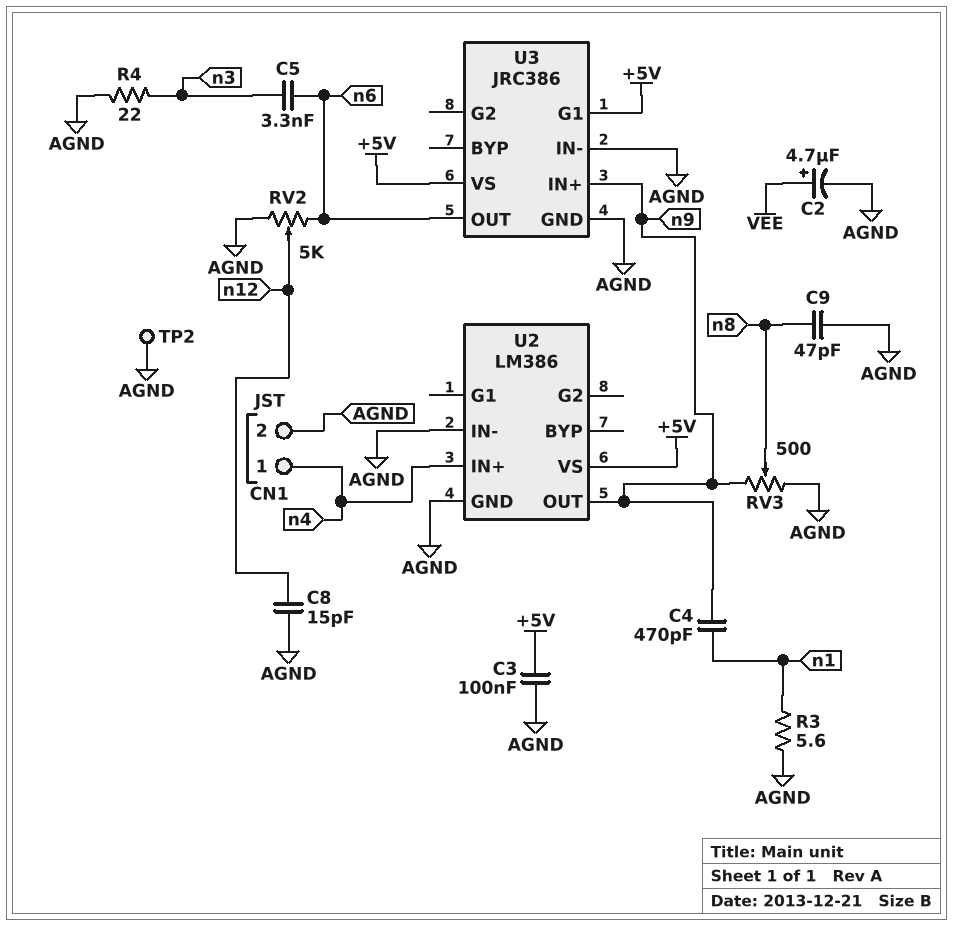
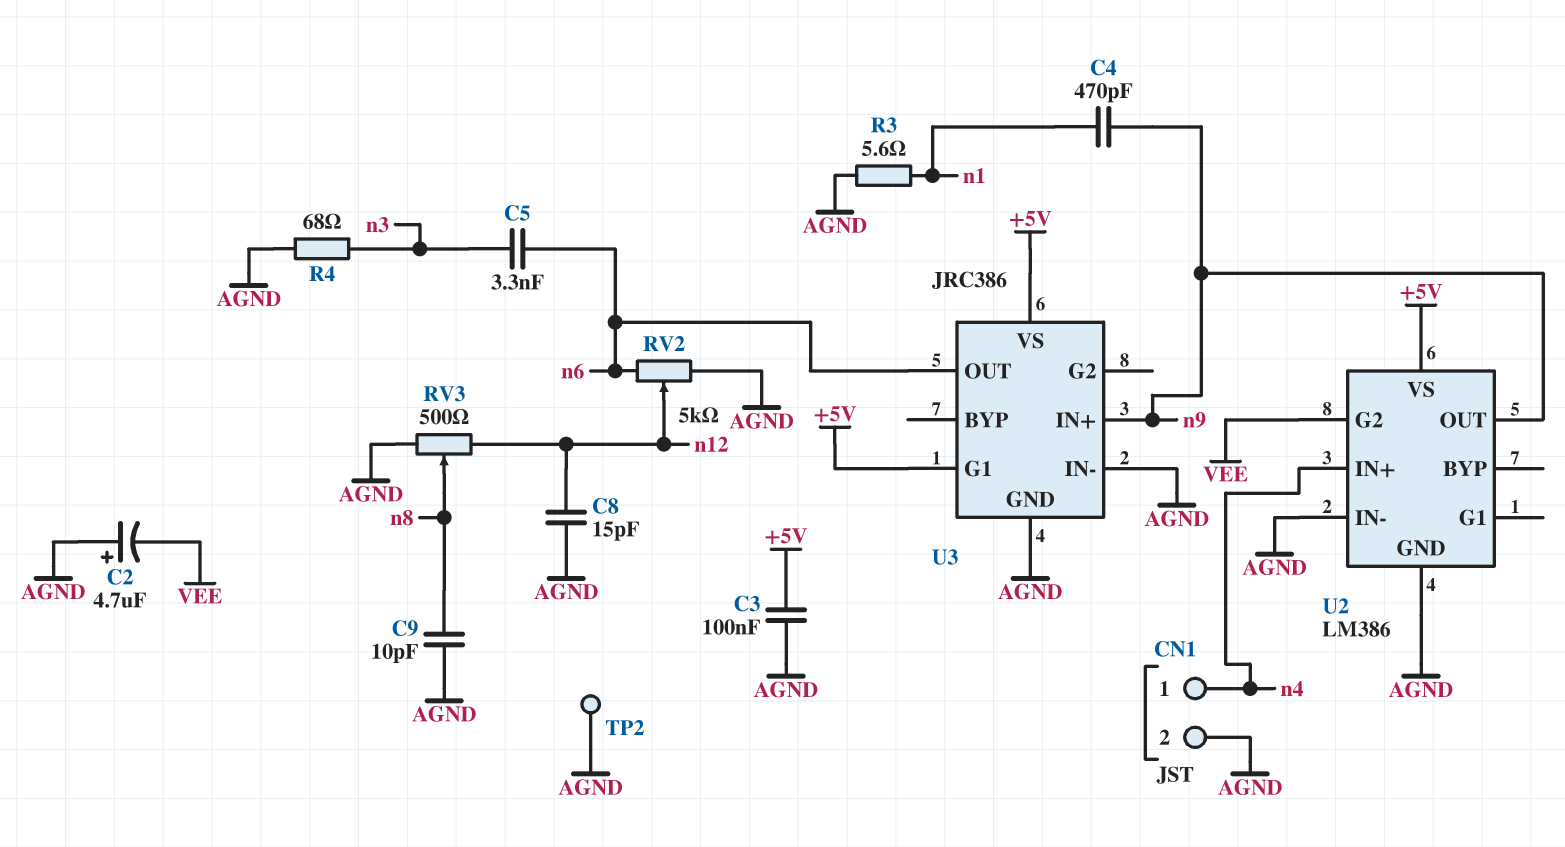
C2: 4.7uF (plus VEE, minus AGND) -> 4.7uF (plus AGND, minus VEE)
C9: 47pF (AGND, n8) -> 10pF (AGND, n8)
R4: 22 (AGND, n3) -> 68 (AGND, n3)
RV3: 500 (AGND, n9, wiper n8) -> 500 (AGND, n12, wiper n8)
U2 pin G2: none -> VEE

